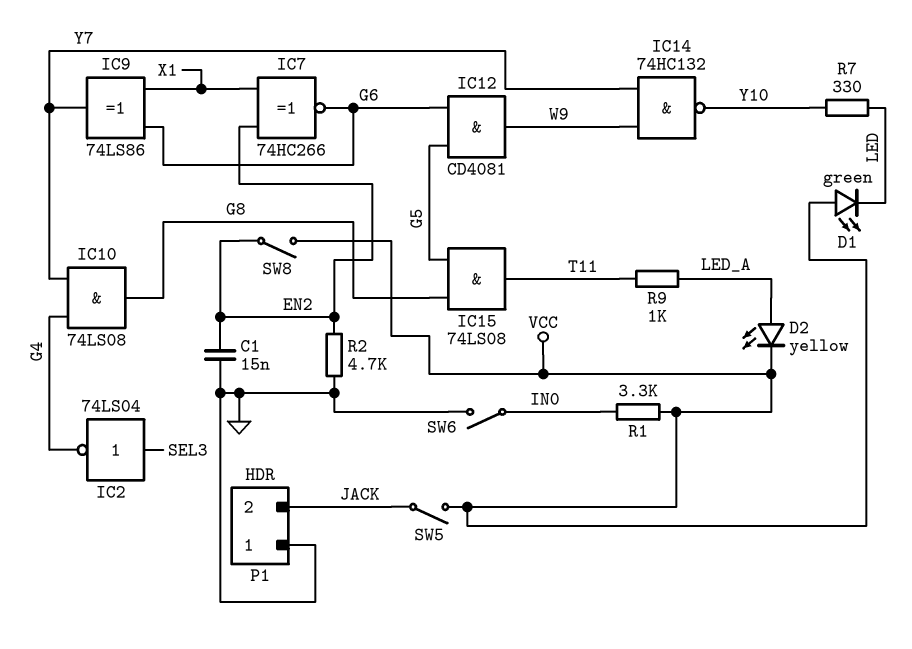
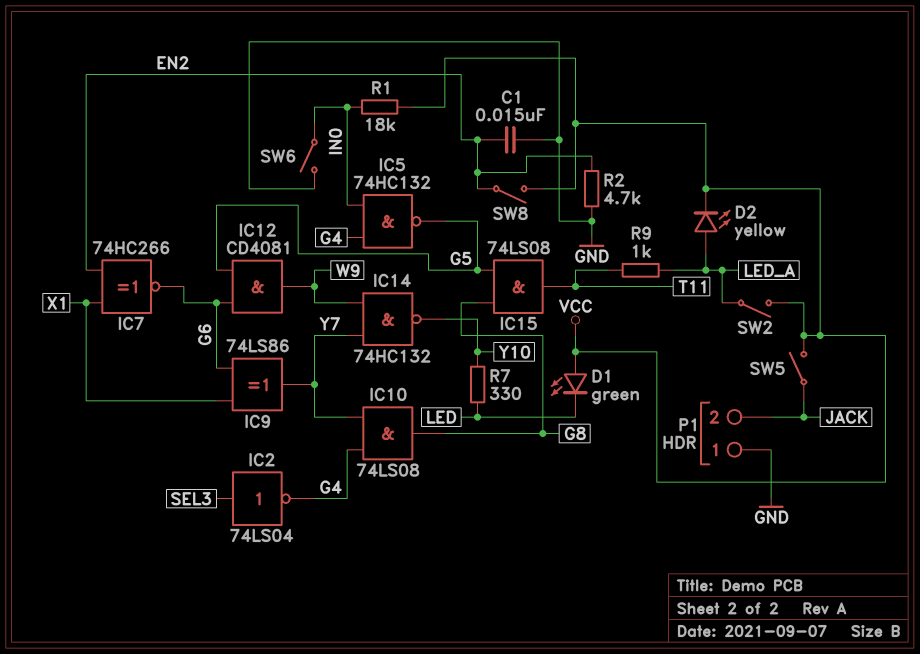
IC5: none -> NAND 74HC132 (in G4, in IN0, out G5)
R1: 3.3k (IN0, VCC) -> 18k (IN0, VCC)
SW2: none -> switch (LED_A, VCC)

